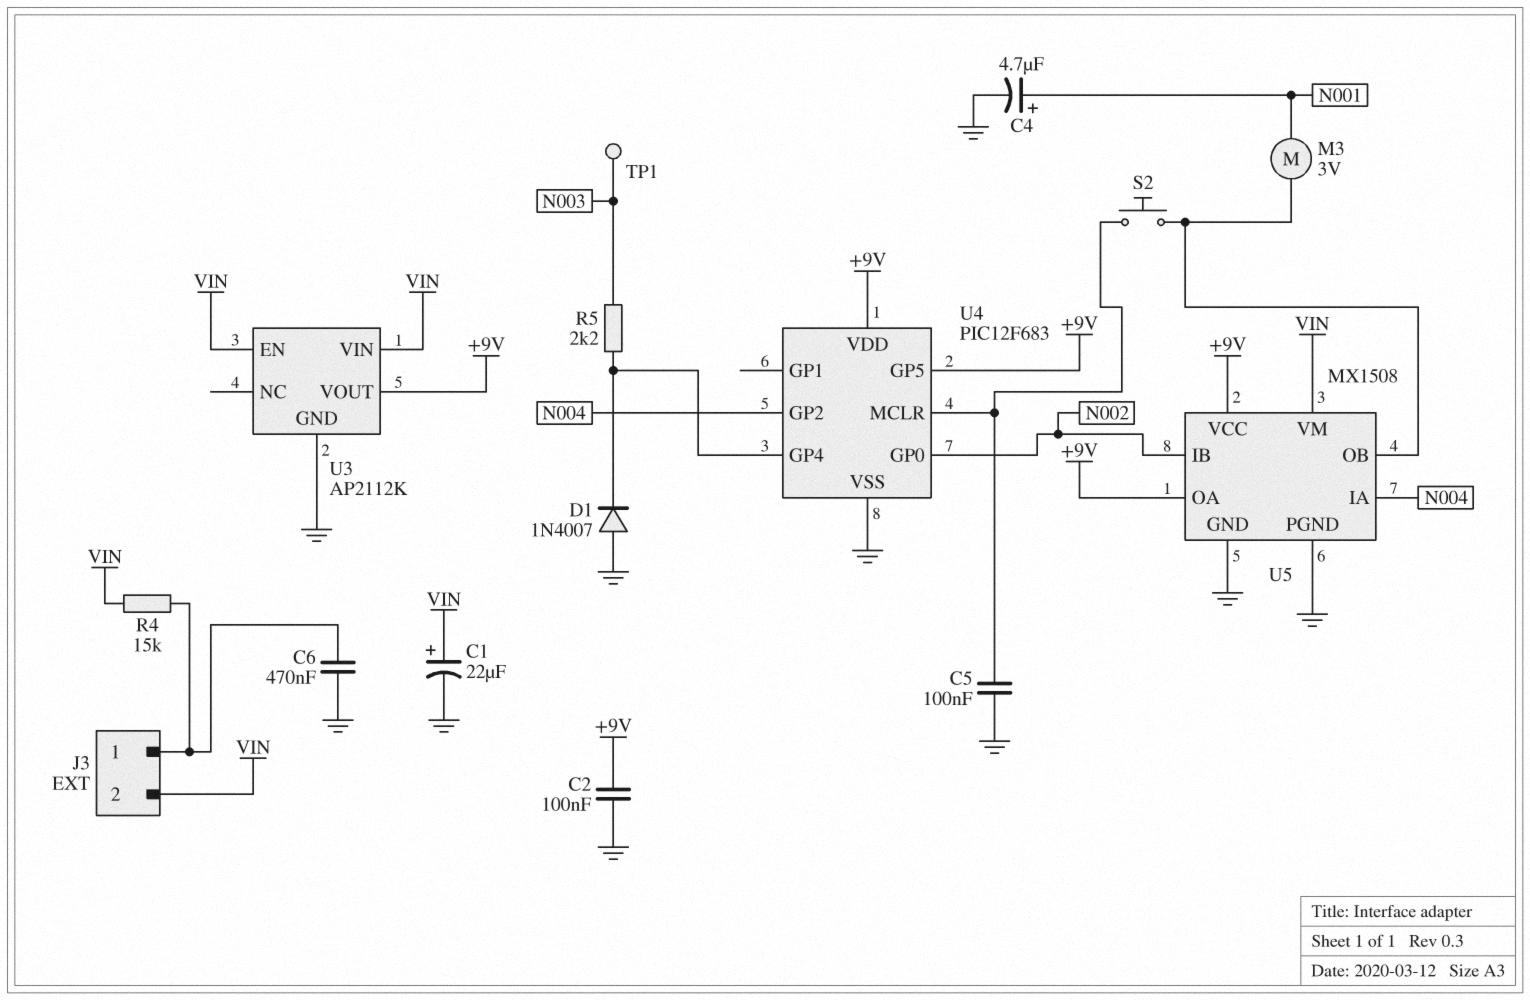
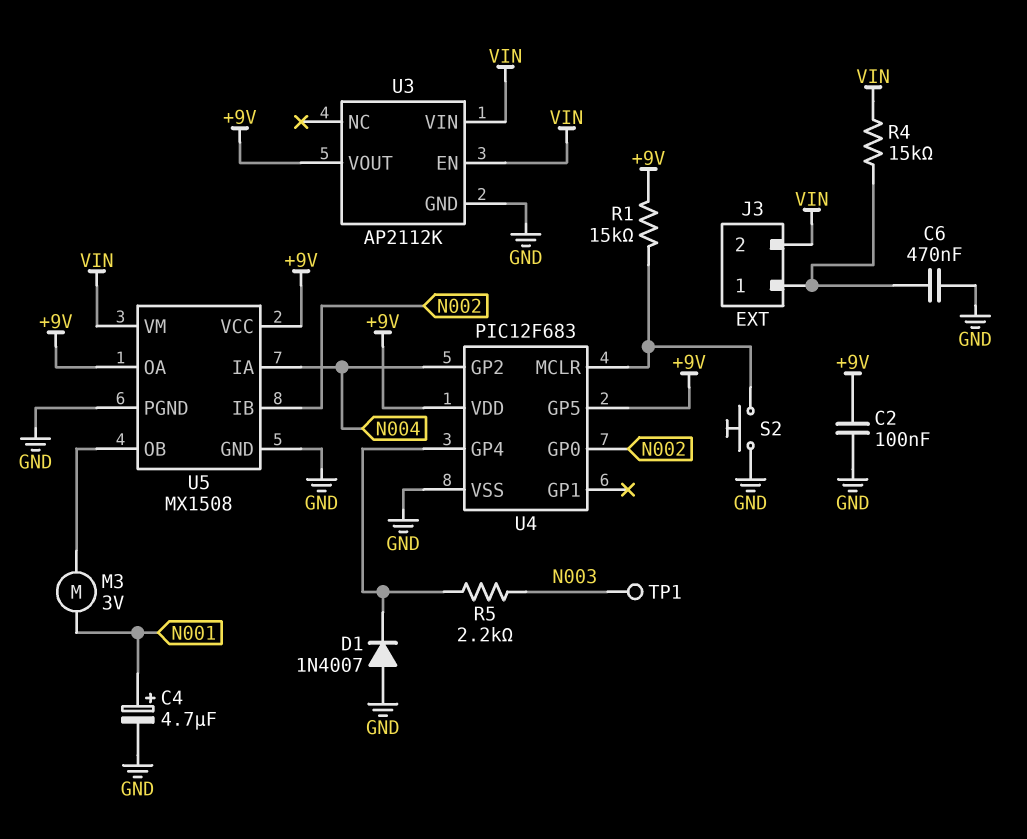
C1: 22uF (plus VIN, minus GND) -> none
C5: 100nF (GND, U4/MCLR) -> none
R1: none -> 15k (+9V, U4/MCLR)
S2: button (U4/MCLR, U5/OB) -> button (GND, U4/MCLR)

